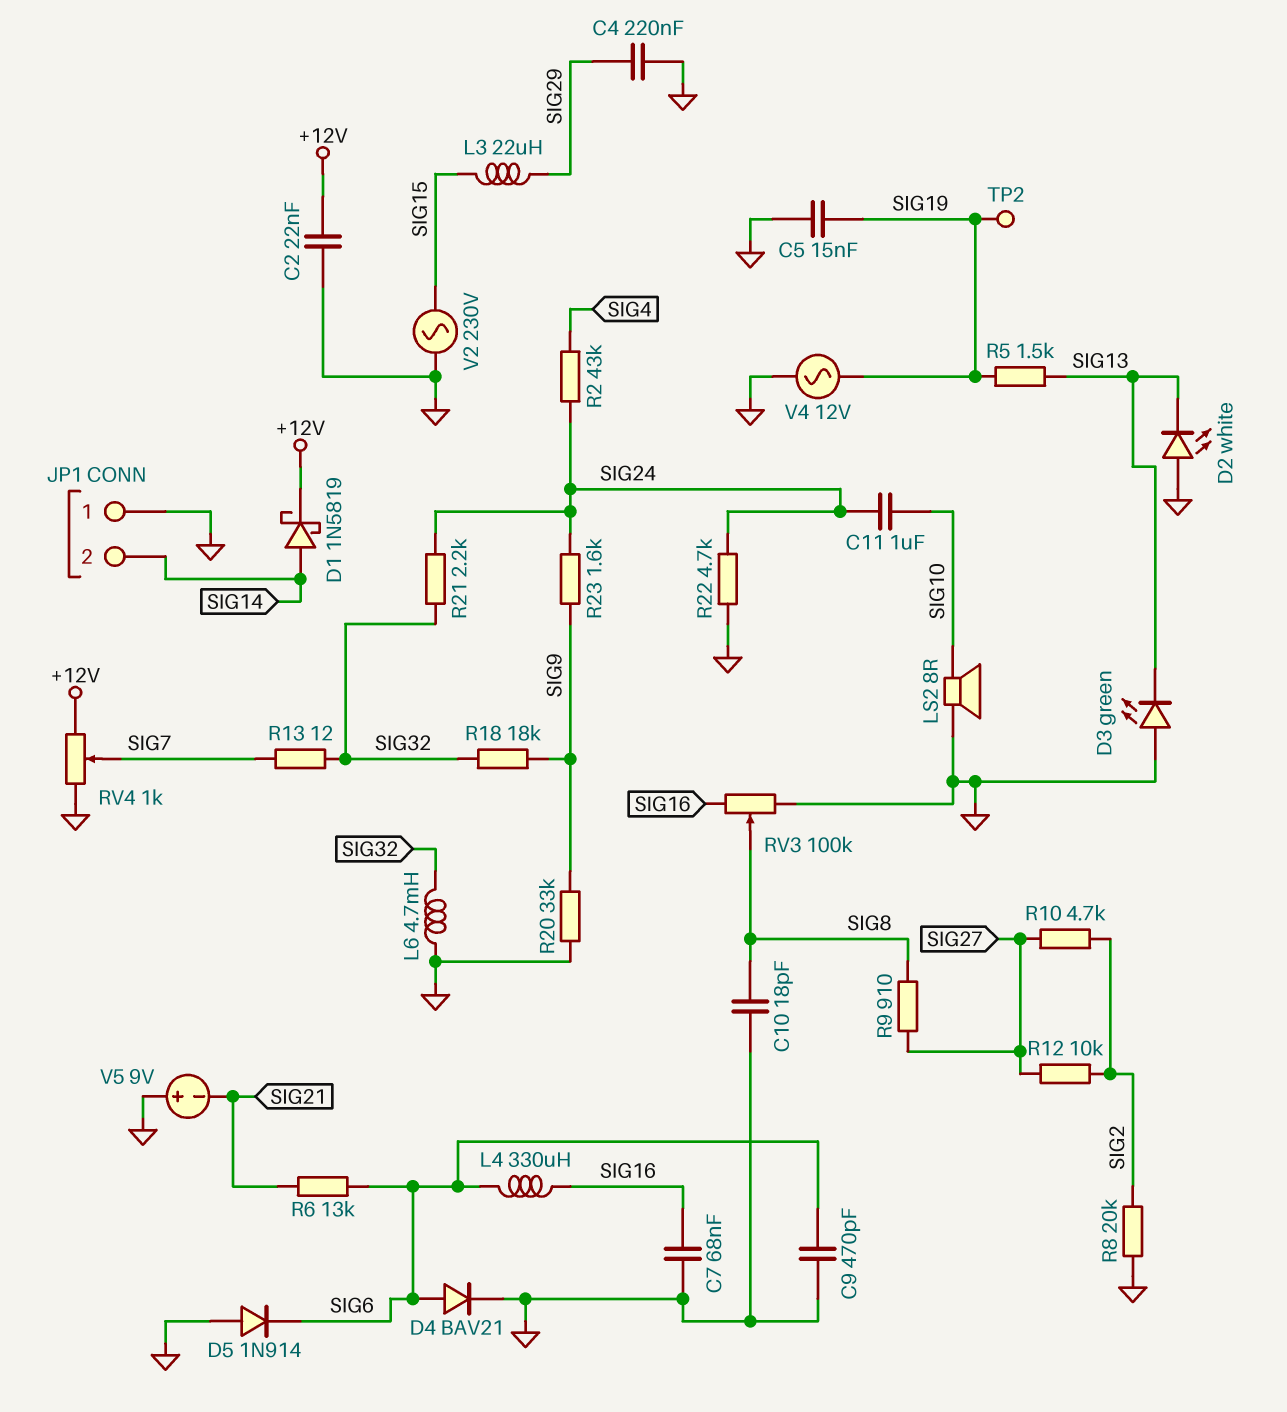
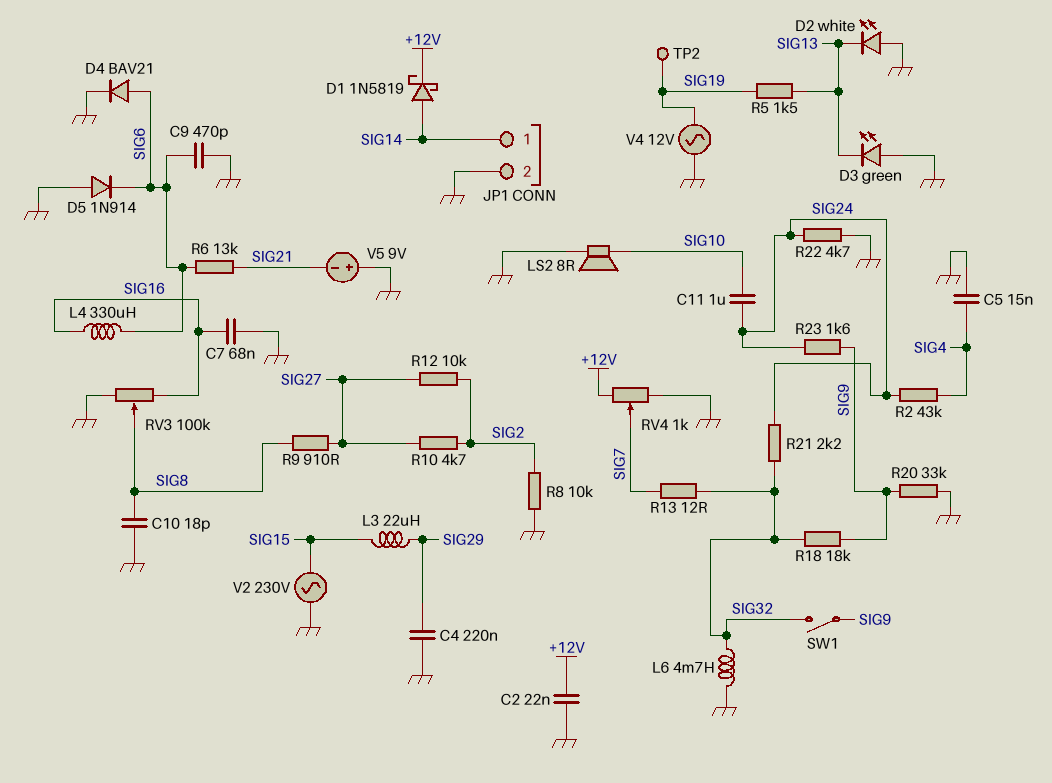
C5: 15nF (GND, SIG19) -> 15nF (GND, SIG4)
JP1 pin 1: GND -> SIG14
JP1 pin 2: SIG14 -> GND
R8: 20k (GND, SIG2) -> 10k (GND, SIG2)
SW1: none -> switch (SIG9, SIG32)

